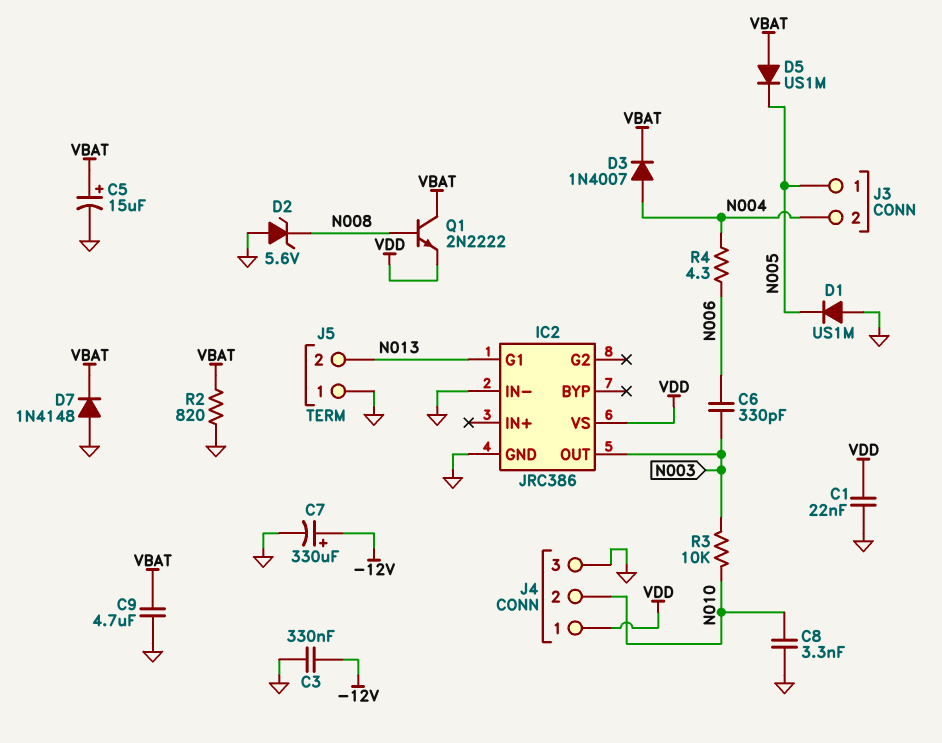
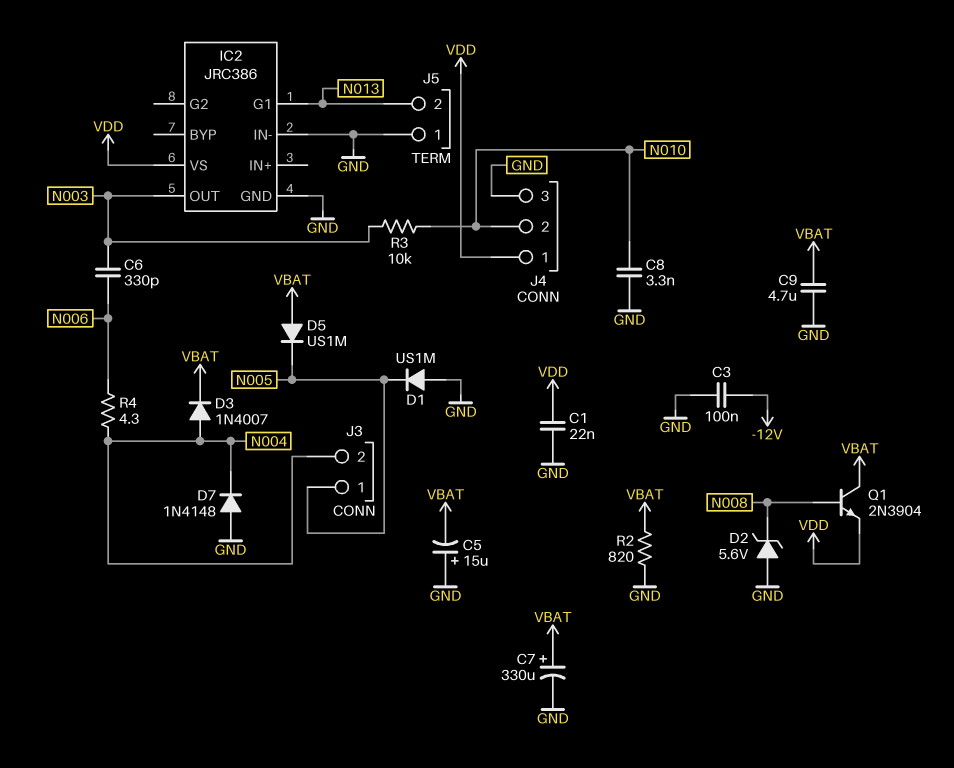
C3: 330nF (-12V, GND) -> 100nF (-12V, GND)
C5: 15uF (plus VBAT, minus GND) -> 15uF (plus GND, minus VBAT)
C7: 330uF (plus -12V, minus GND) -> 330uF (plus VBAT, minus GND)
D7: diode 1N4148 (A GND, K VBAT) -> diode 1N4148 (A GND, K N004)
Q1: NPN 2N2222 (B N008, C VBAT, E VDD) -> NPN 2N3904 (B N008, C VBAT, E VDD)

